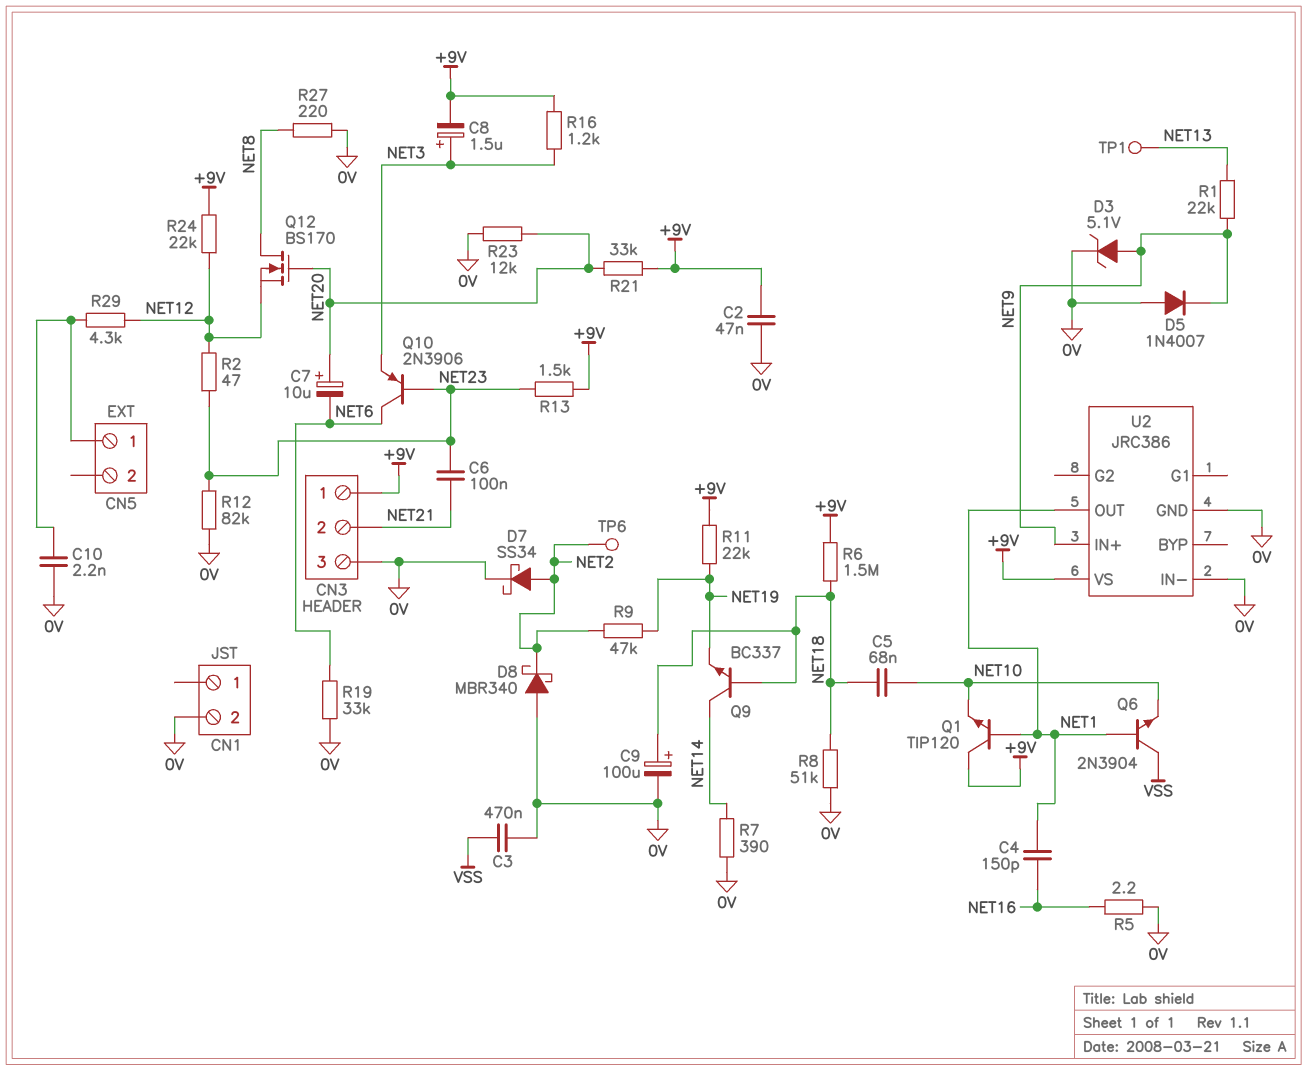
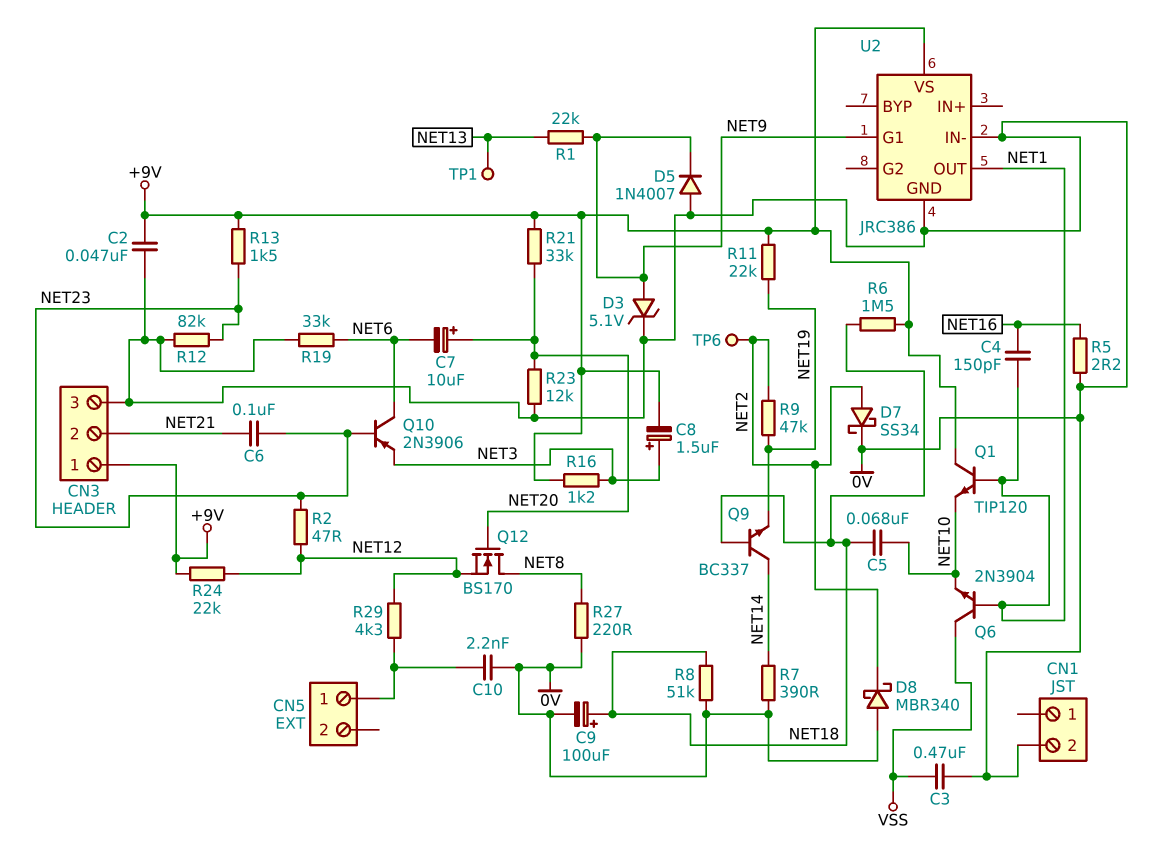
U2 pin G1: none -> NET9
U2 pin IN+: NET9 -> none

